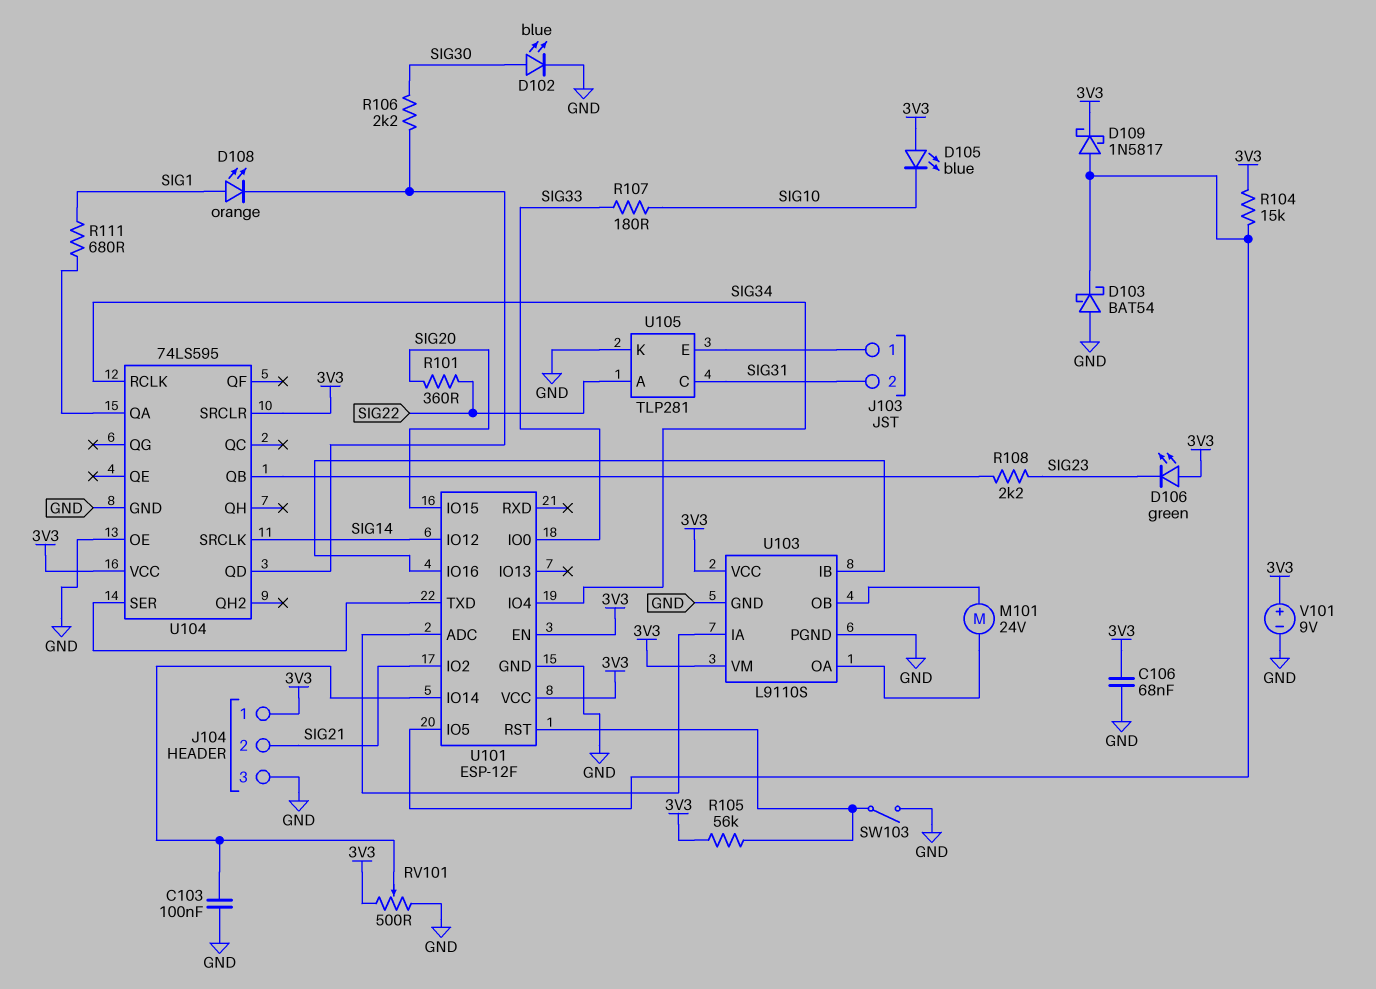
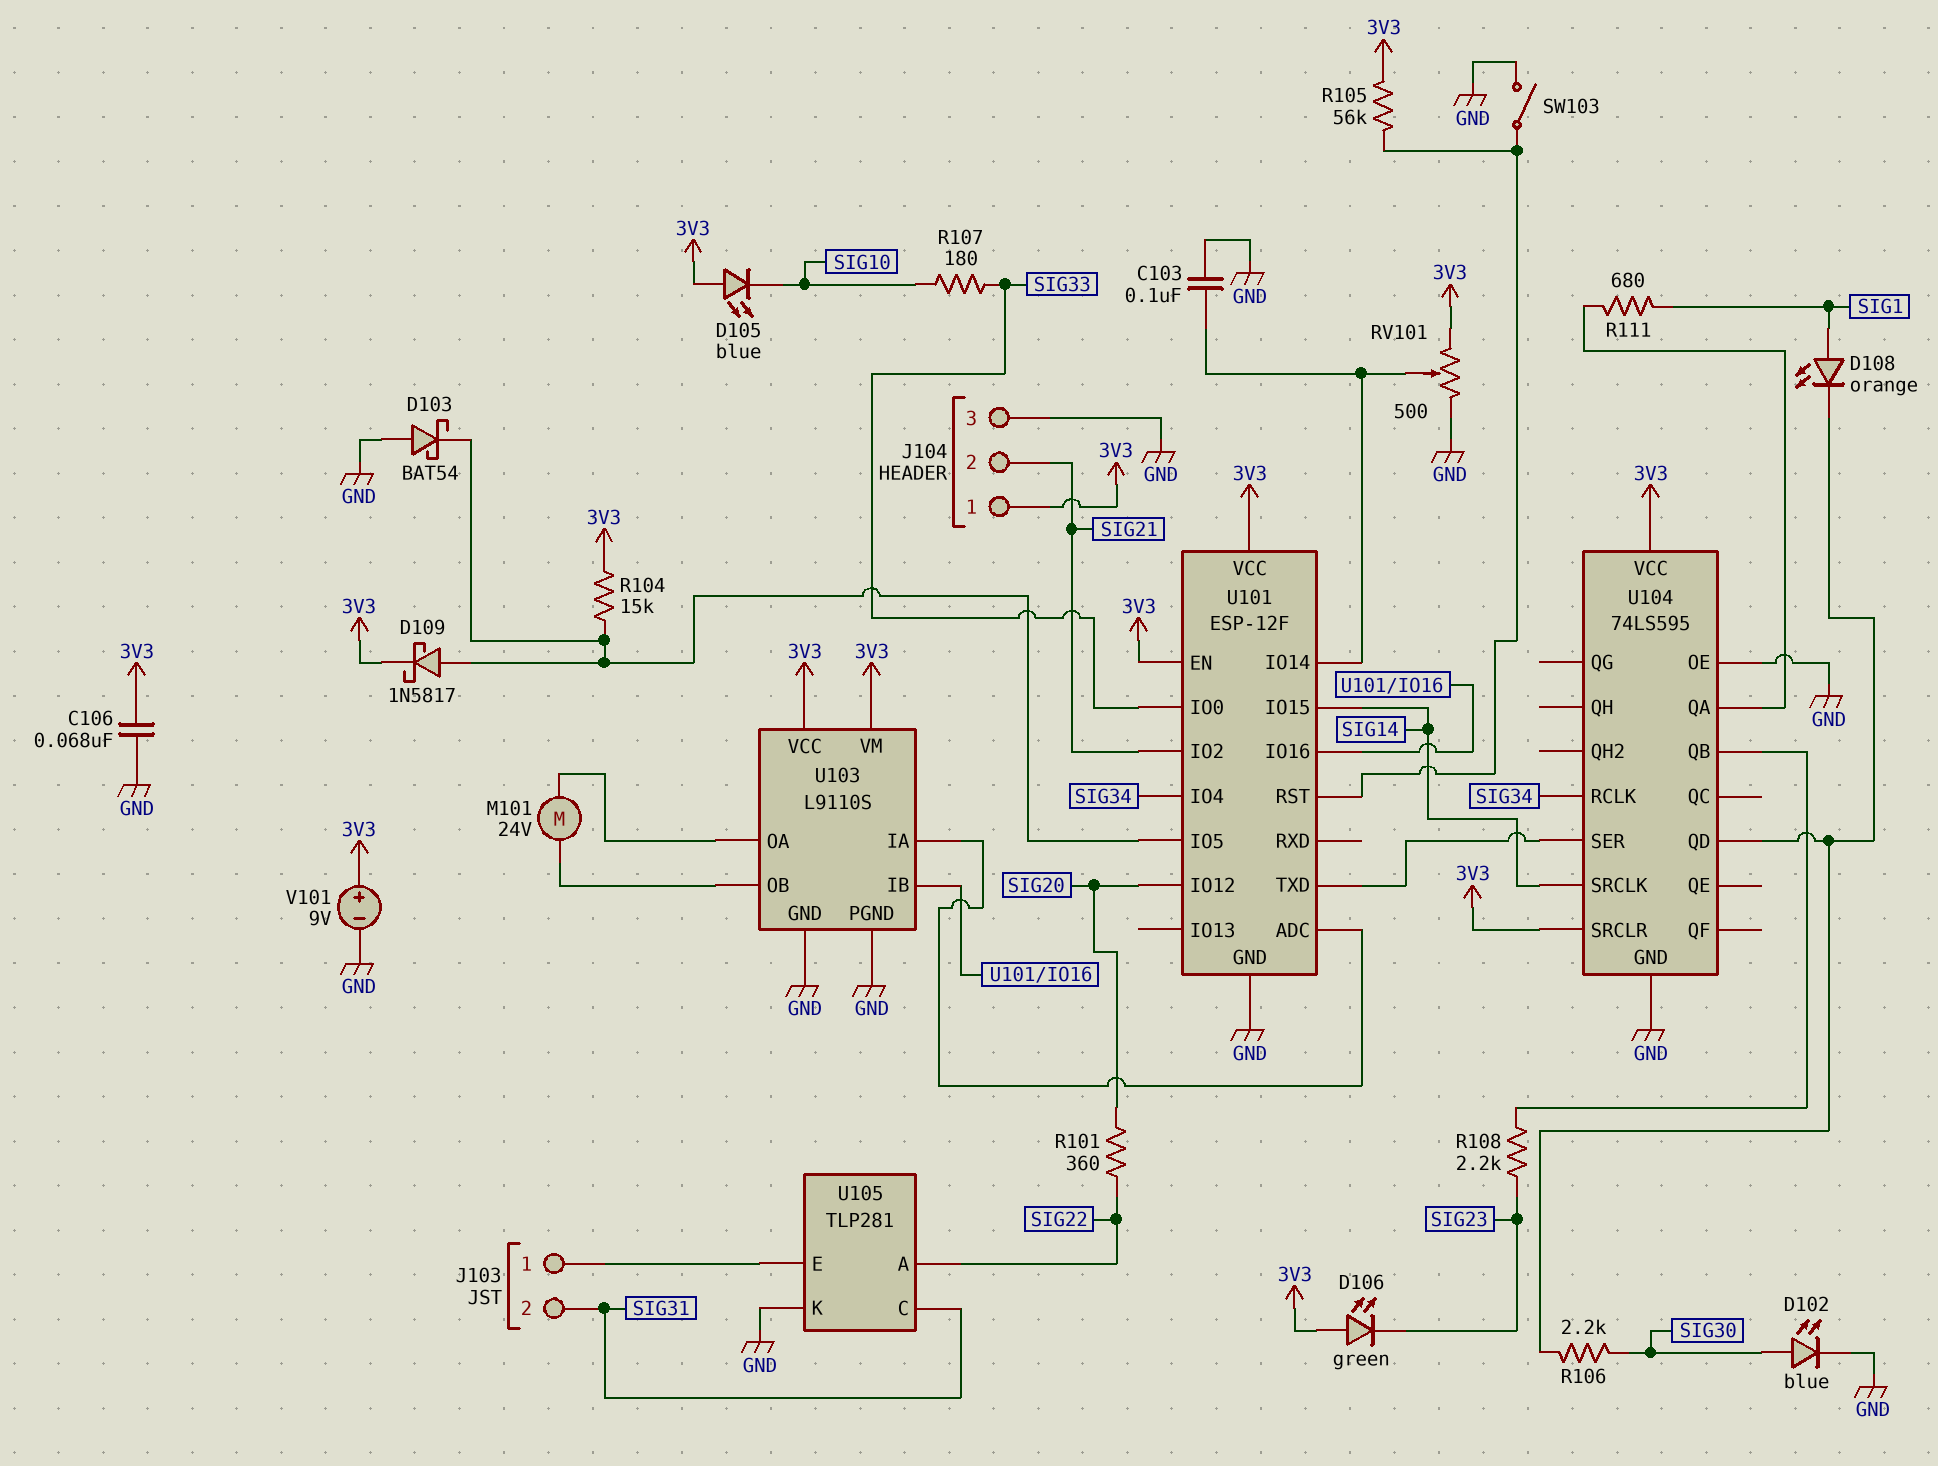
U101 pin IO12: SIG14 -> SIG20
U101 pin IO15: SIG20 -> SIG14

